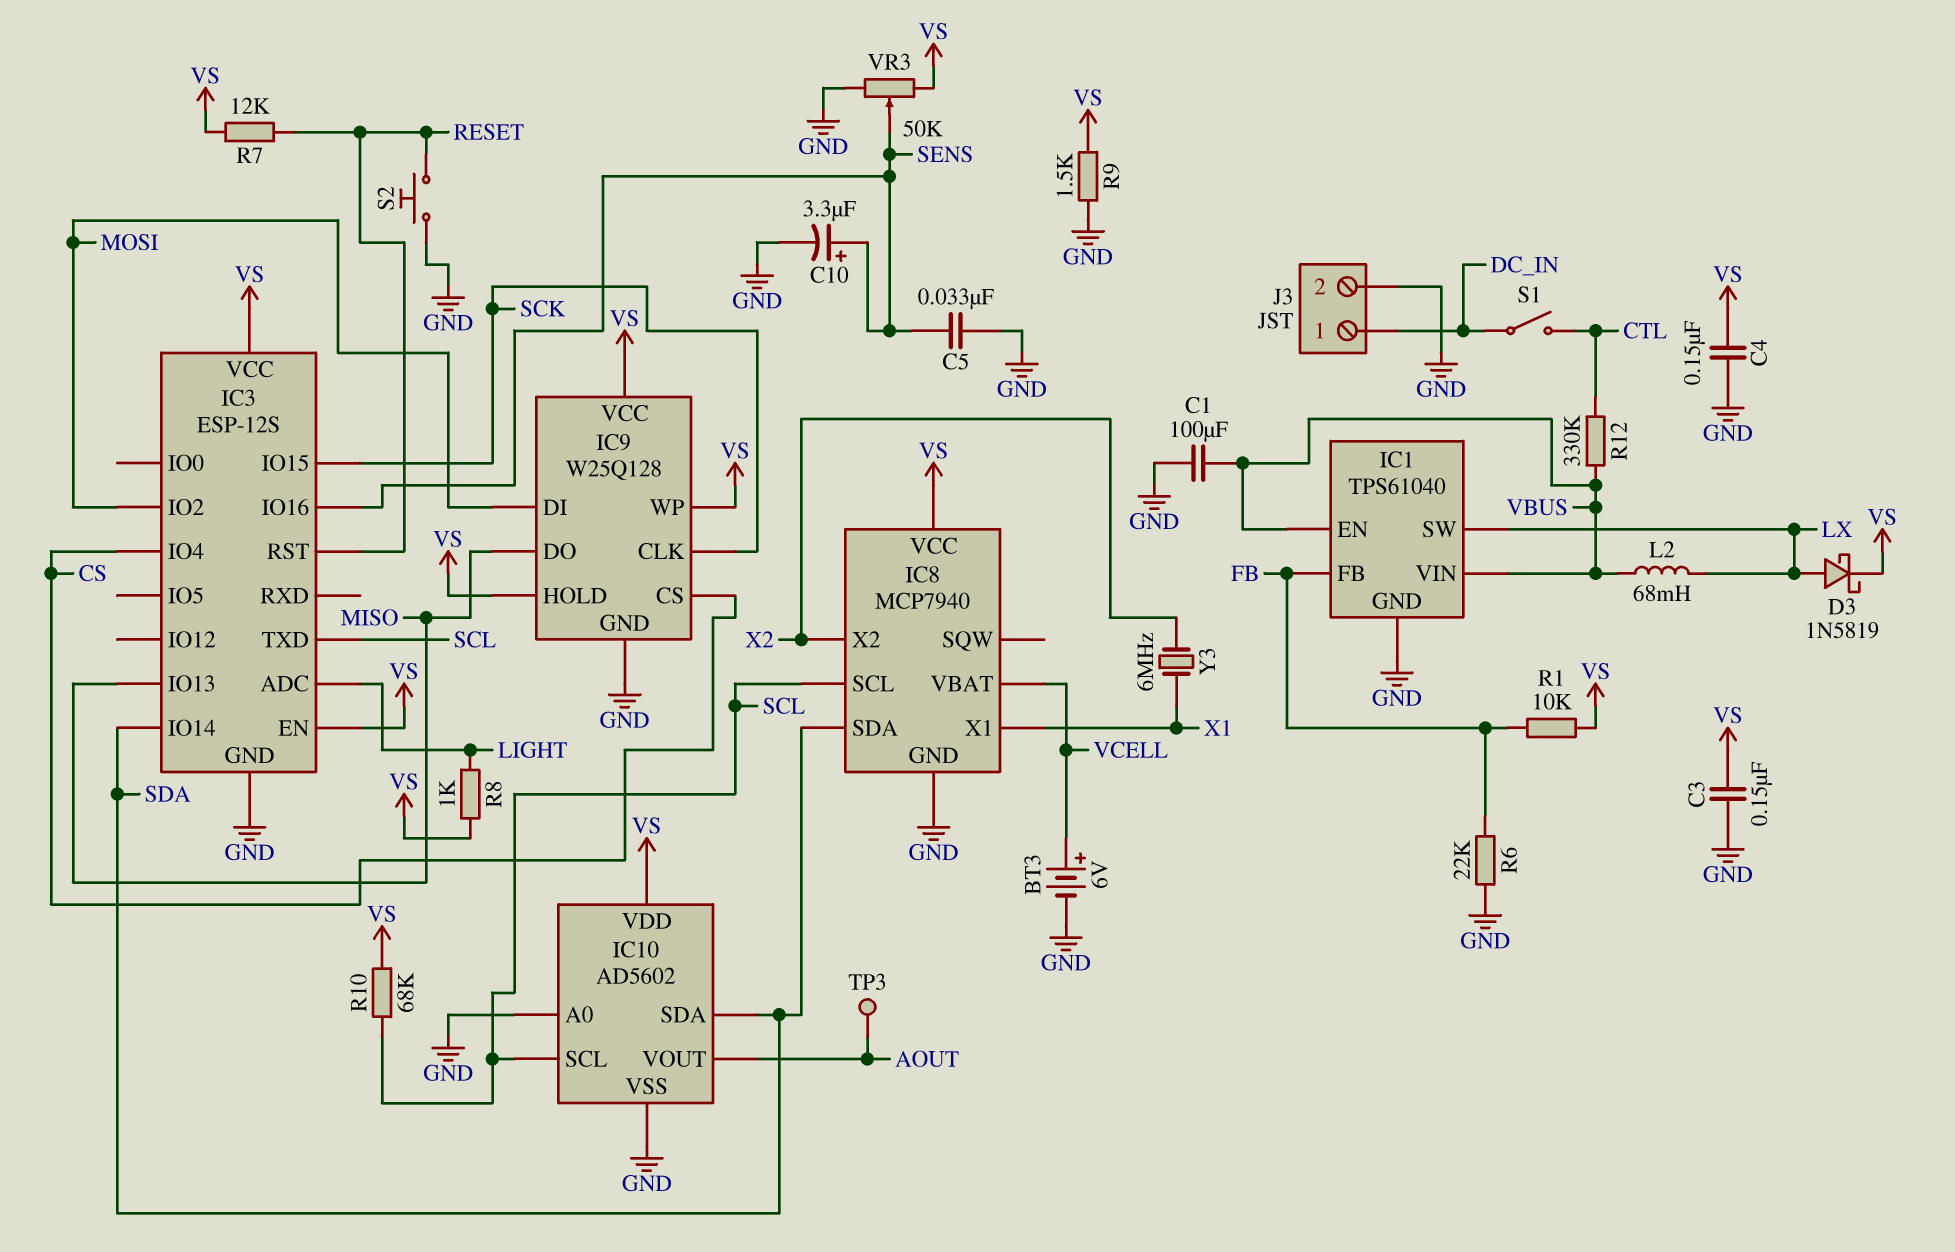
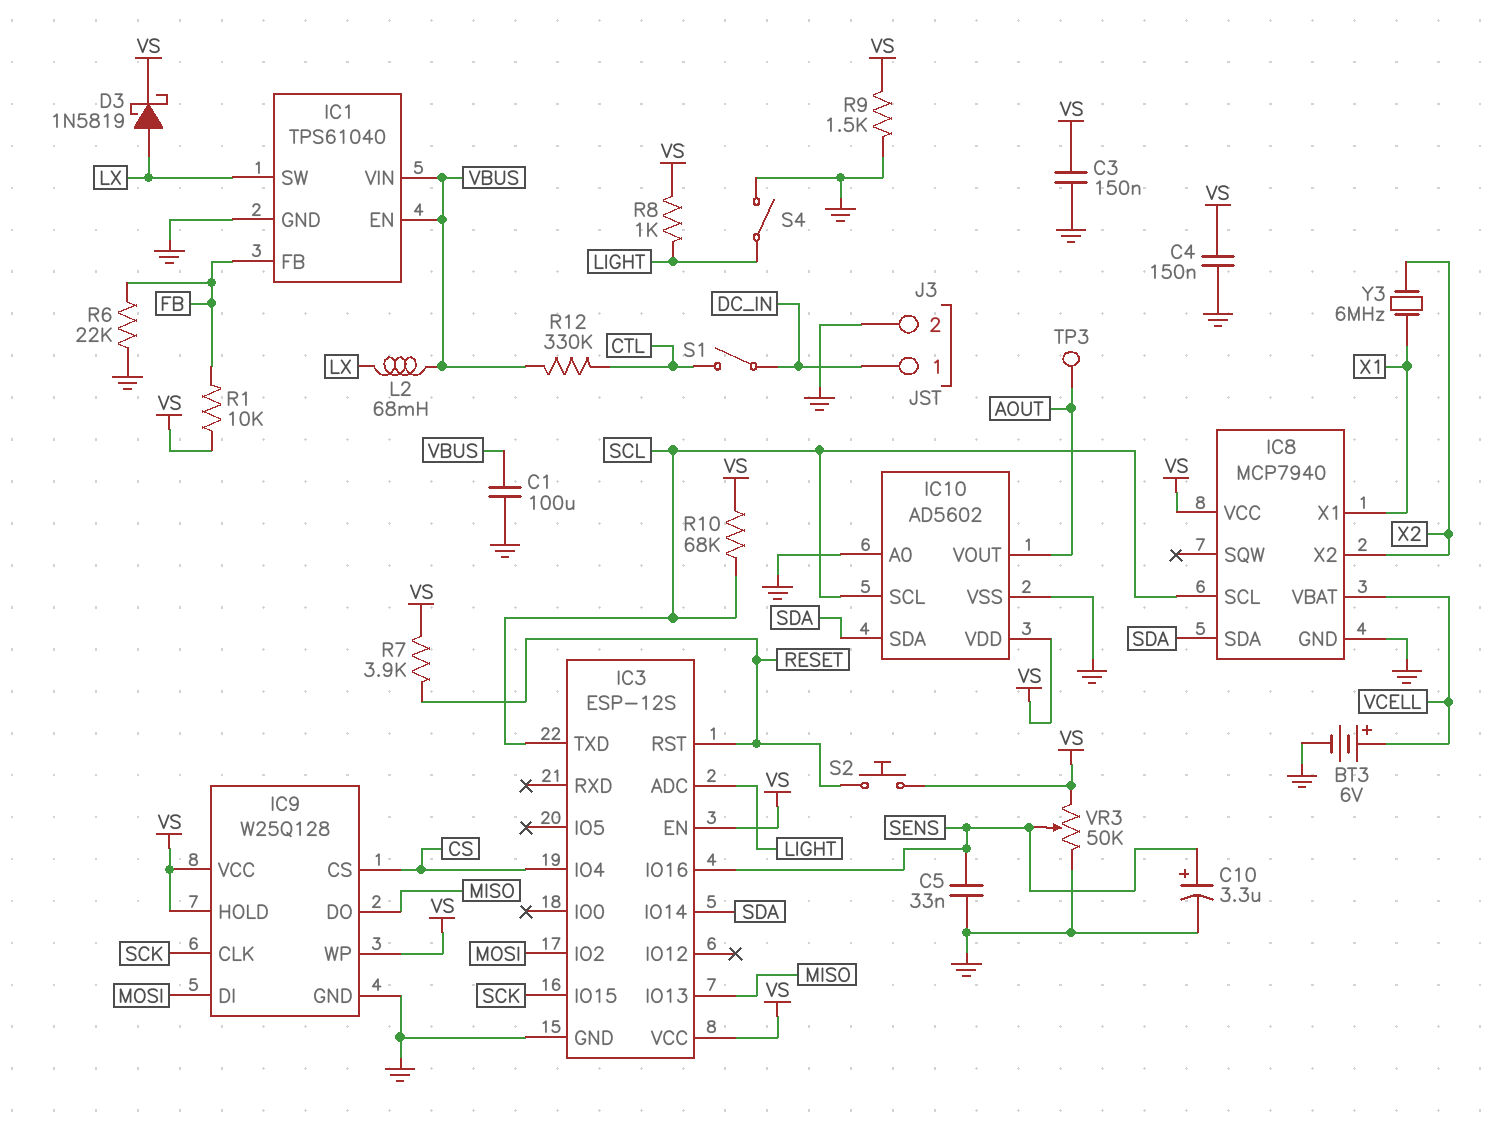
R7: 12k (RESET, VS) -> 3.9k (RESET, VS)
S2: button (GND, RESET) -> button (RESET, VS)
S4: none -> switch (GND, LIGHT)

